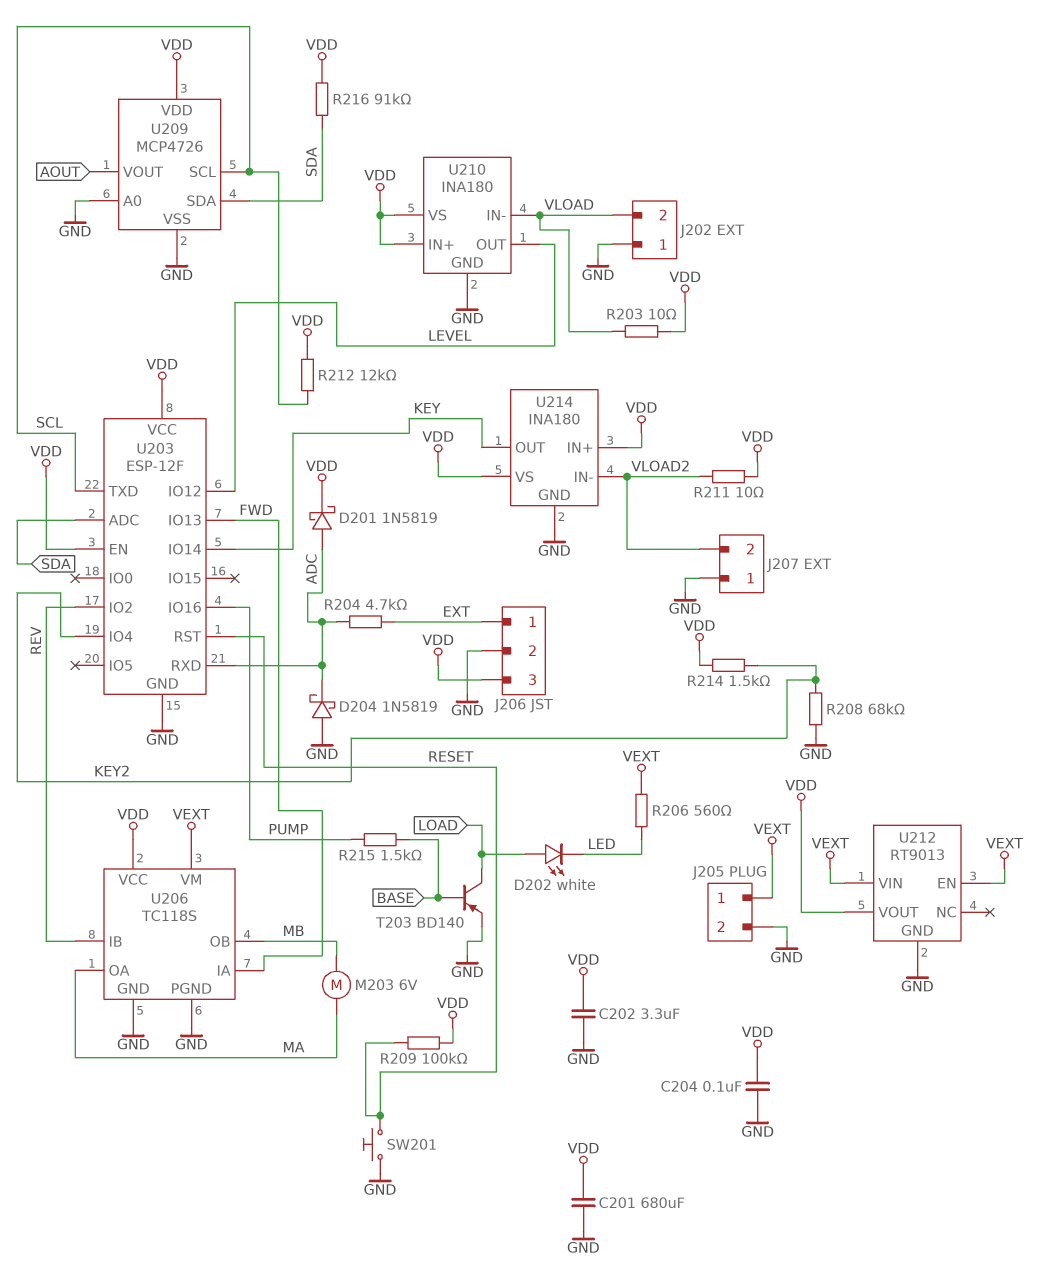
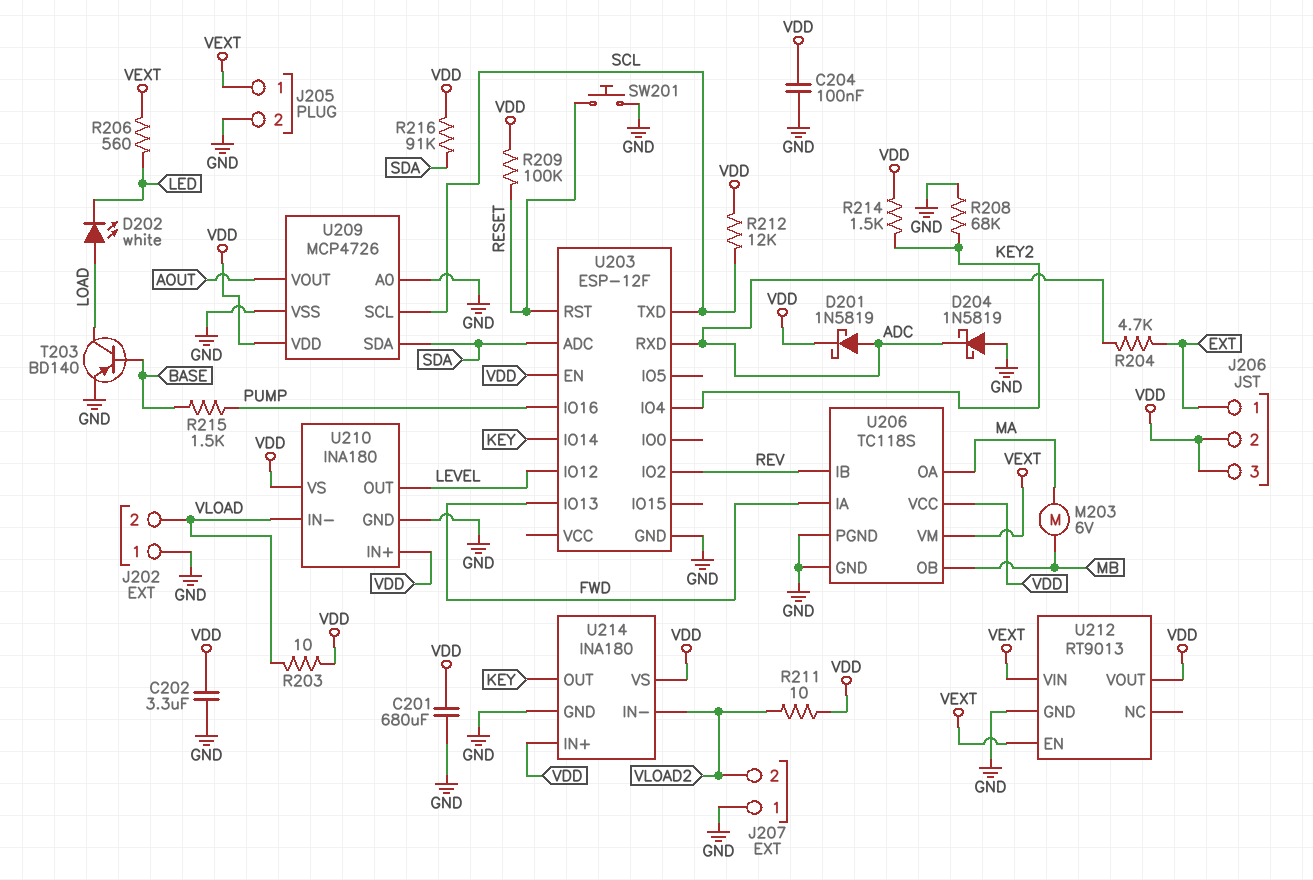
J206 pin 2: GND -> VDD
U203 pin VCC: VDD -> none

